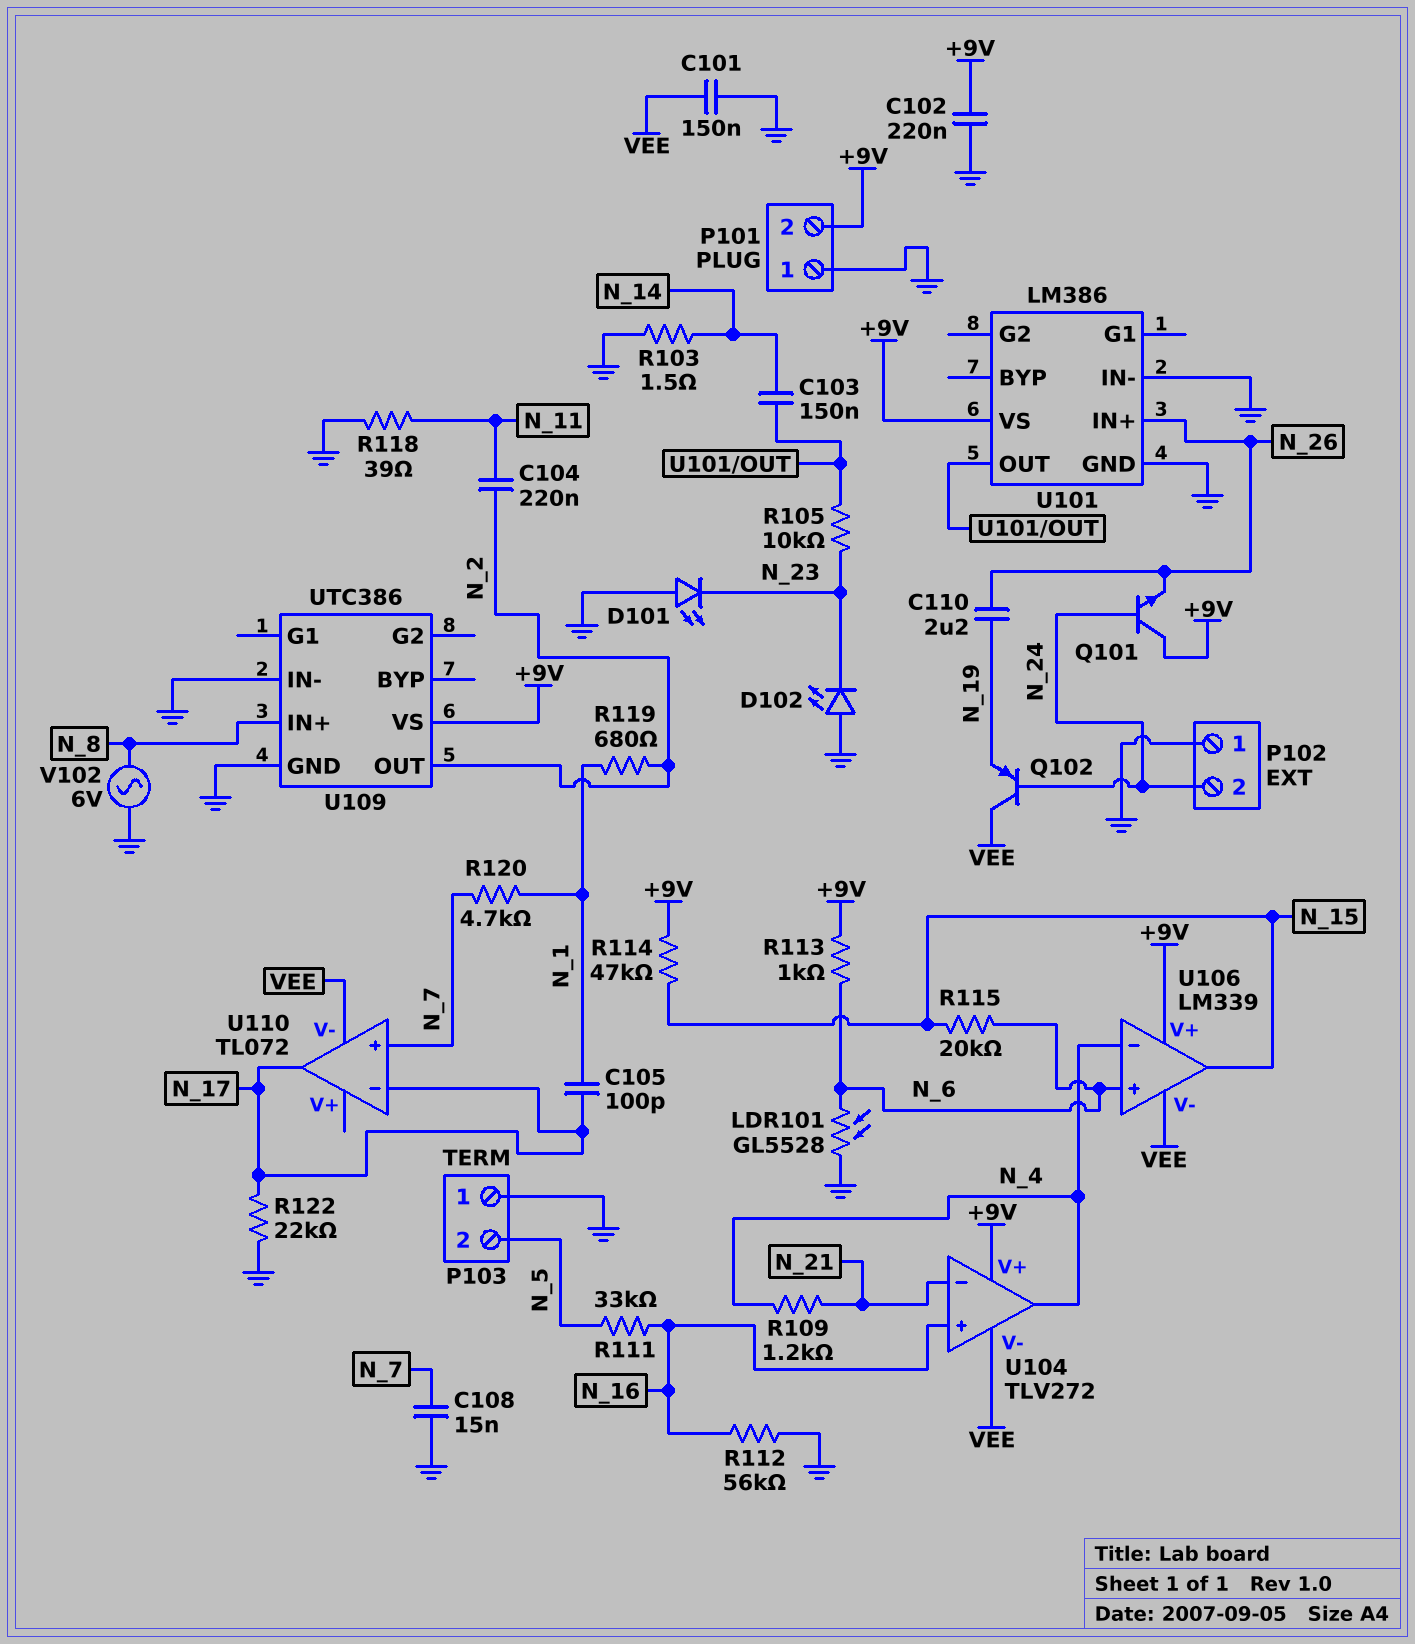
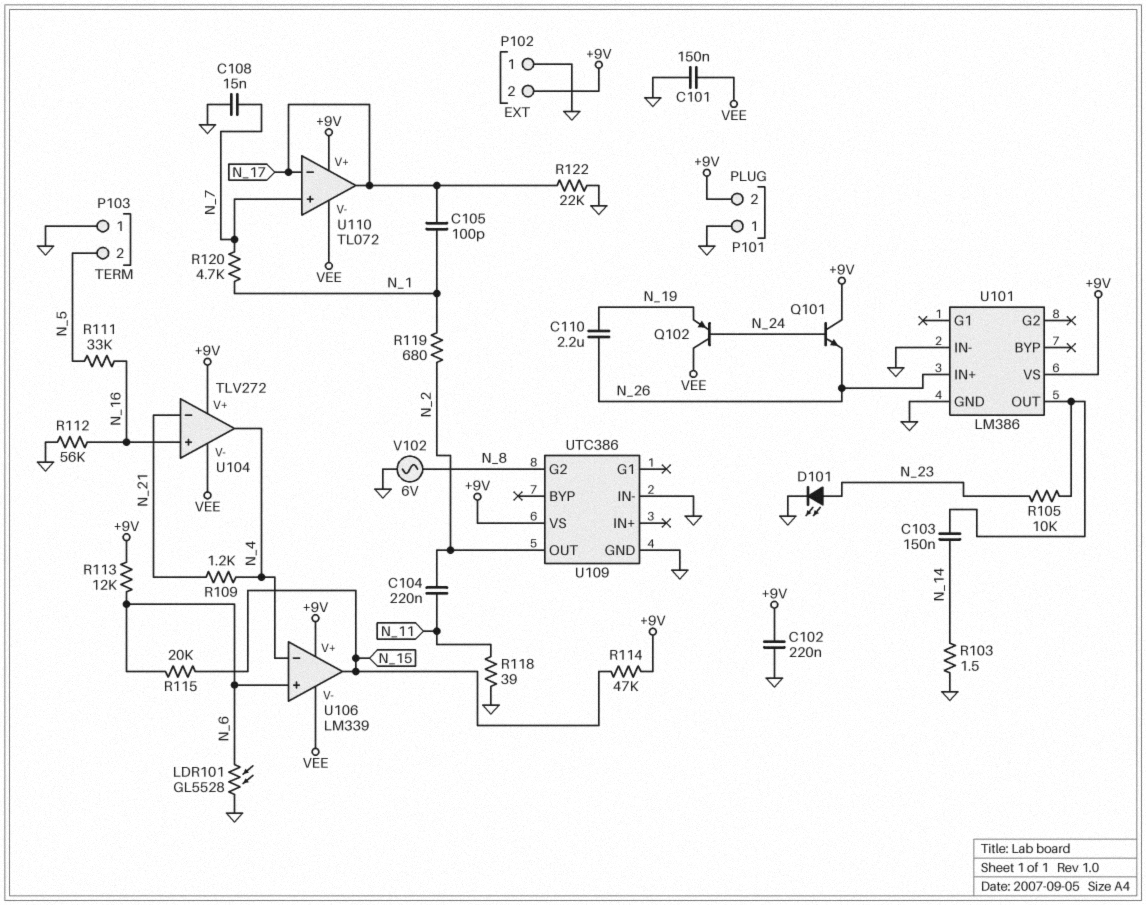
D101: LED (A GND, K N_23) -> LED (A N_23, K GND)
D102: LED (A GND, K N_23) -> none
P102 pin 2: N_24 -> +9V
R113: 1k (+9V, N_6) -> 12k (+9V, N_6)
U109 pin G2: none -> N_8
U109 pin IN+: N_8 -> none
U110 pin V+: none -> +9V

